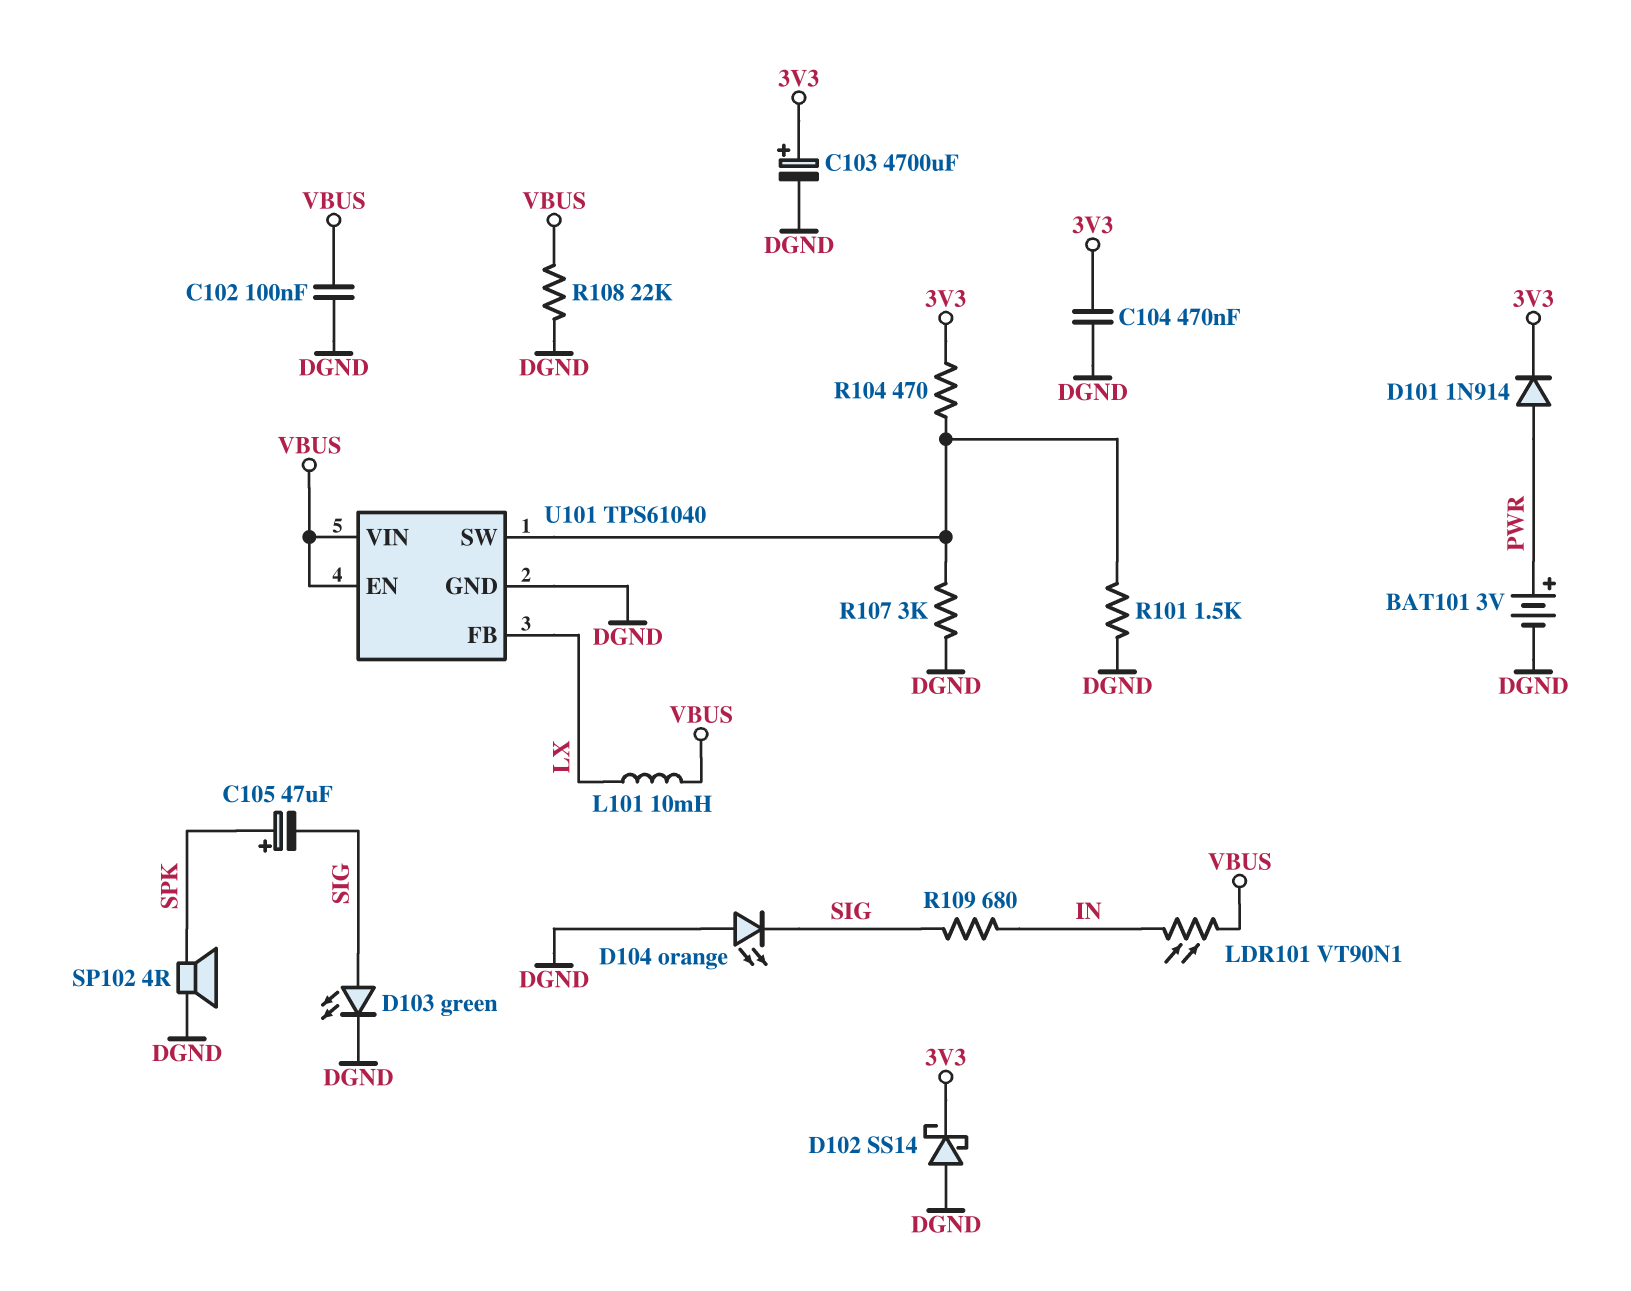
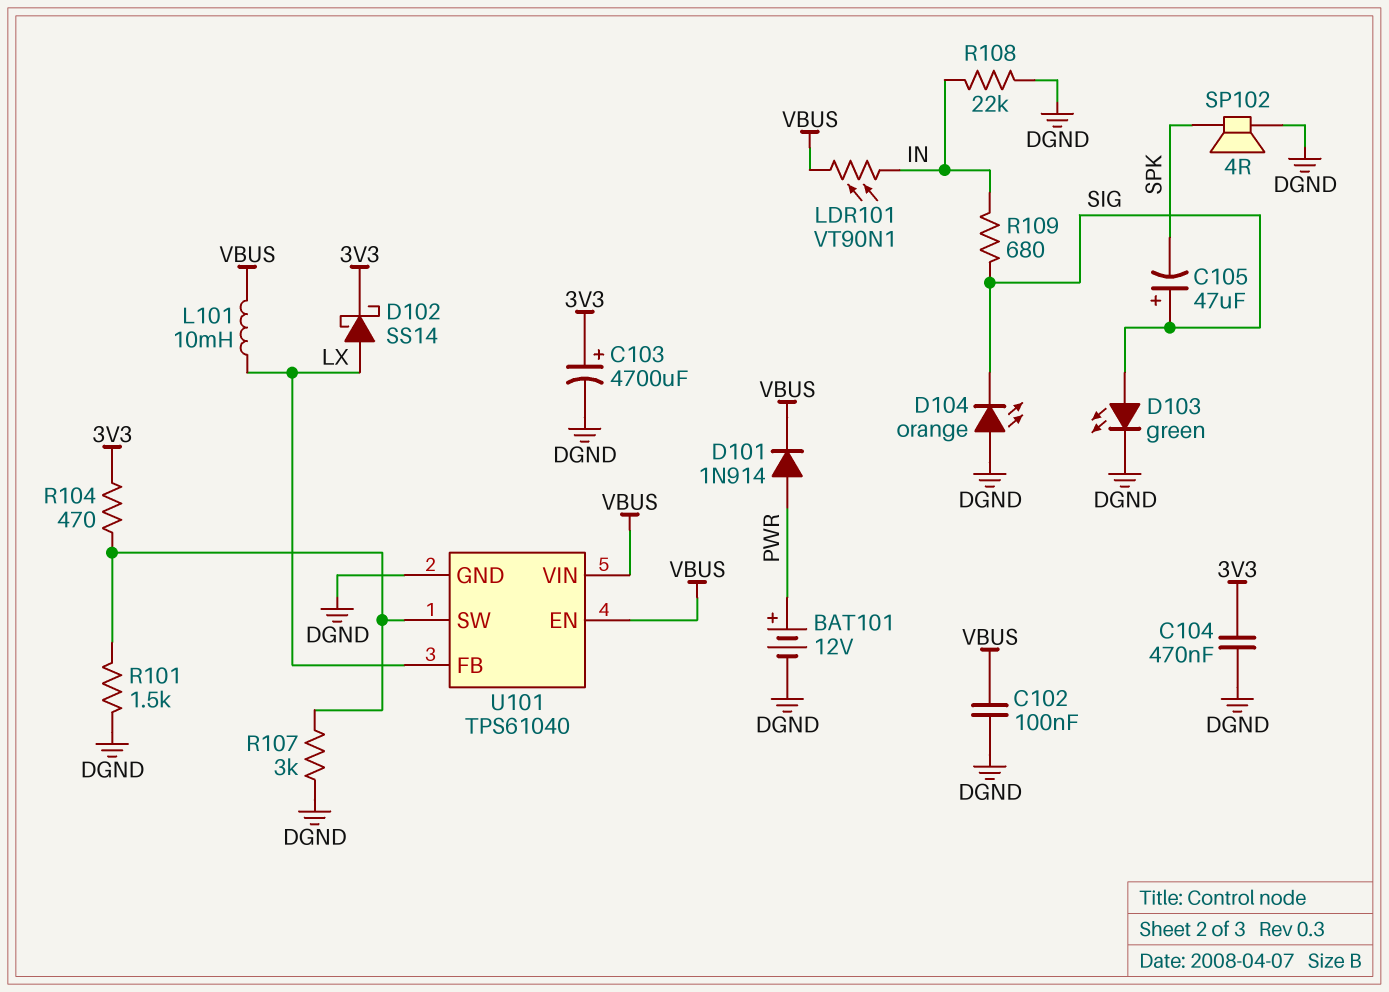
BAT101: 3V (plus PWR, minus DGND) -> 12V (plus PWR, minus DGND)
C105: 47uF (plus SPK, minus SIG) -> 47uF (plus SIG, minus SPK)
D101: diode 1N914 (A PWR, K 3V3) -> diode 1N914 (A PWR, K VBUS)
D102: schottky SS14 (A DGND, K 3V3) -> schottky SS14 (A LX, K 3V3)
R108: 22k (DGND, VBUS) -> 22k (DGND, IN)

